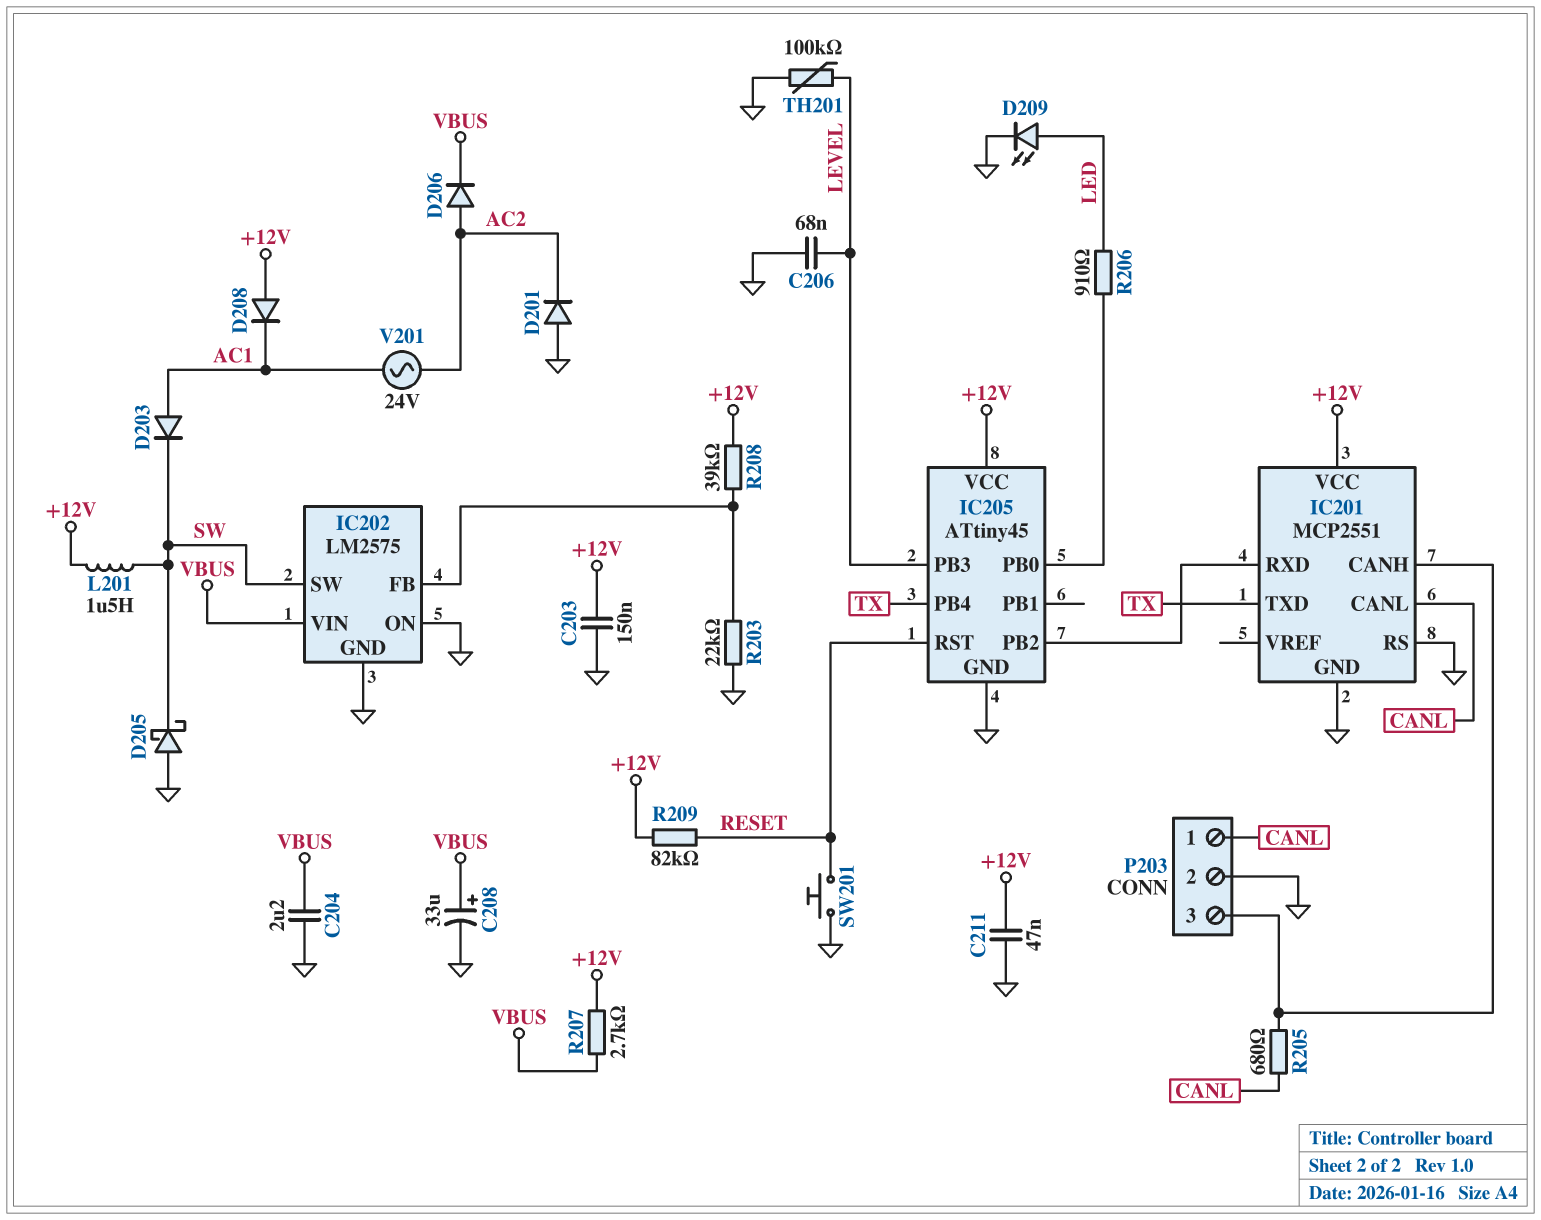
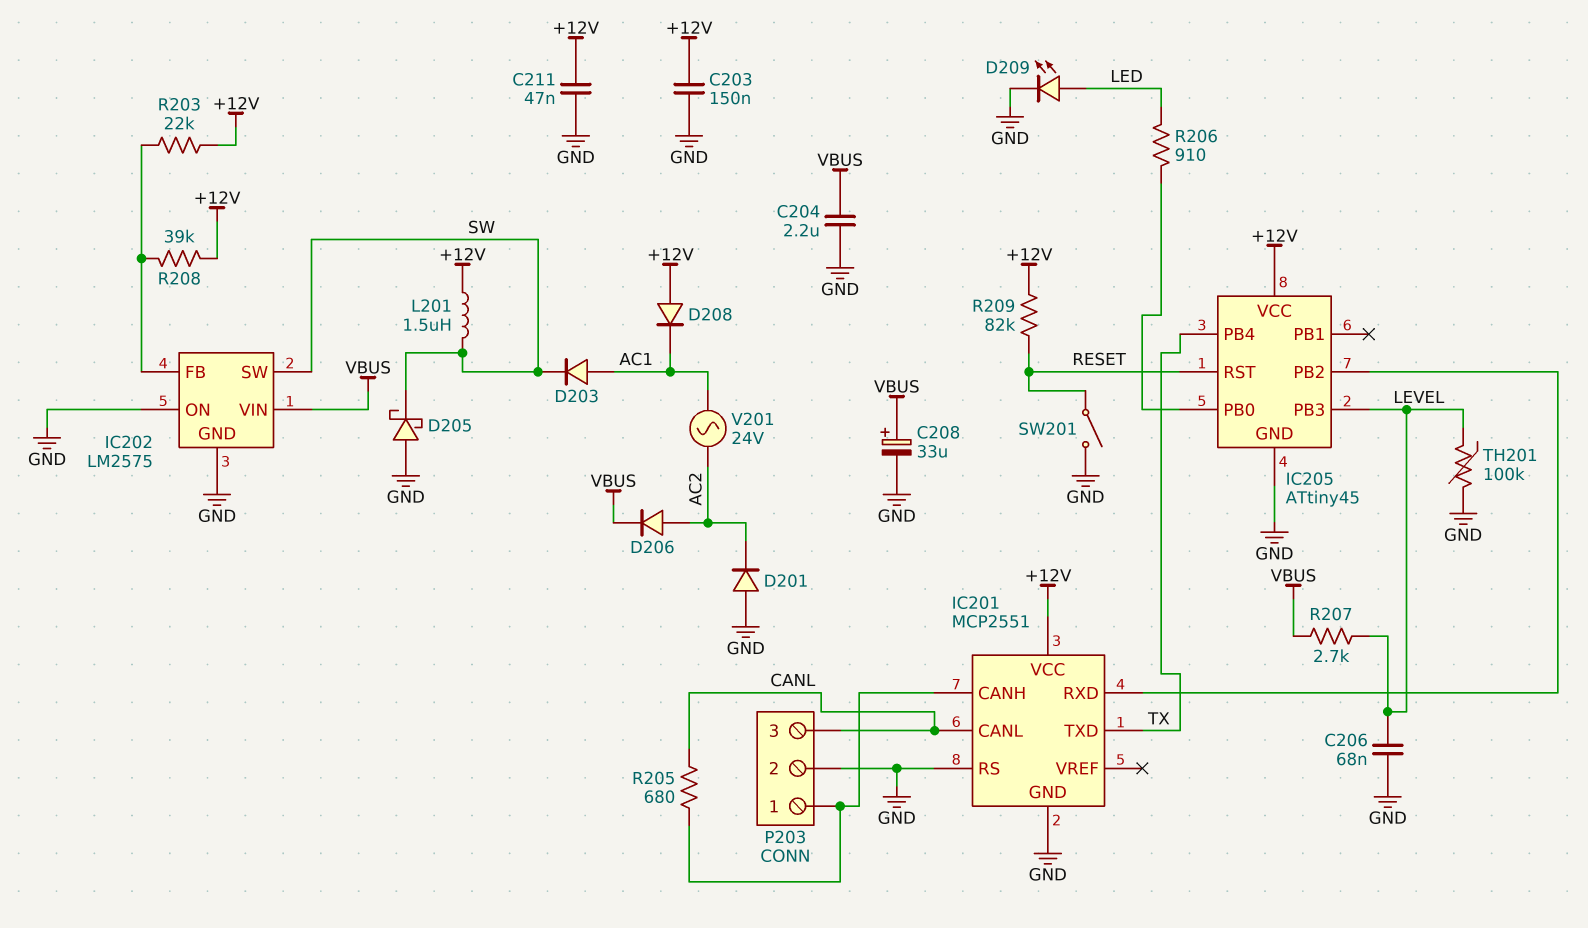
P203 pin 1: CANL -> IC201/CANH
P203 pin 3: IC201/CANH -> CANL
R203: 22k (GND, IC202/FB) -> 22k (+12V, IC202/FB)
R207: 2.7k (+12V, VBUS) -> 2.7k (LEVEL, VBUS)
SW201: button (GND, RESET) -> switch (GND, RESET)

